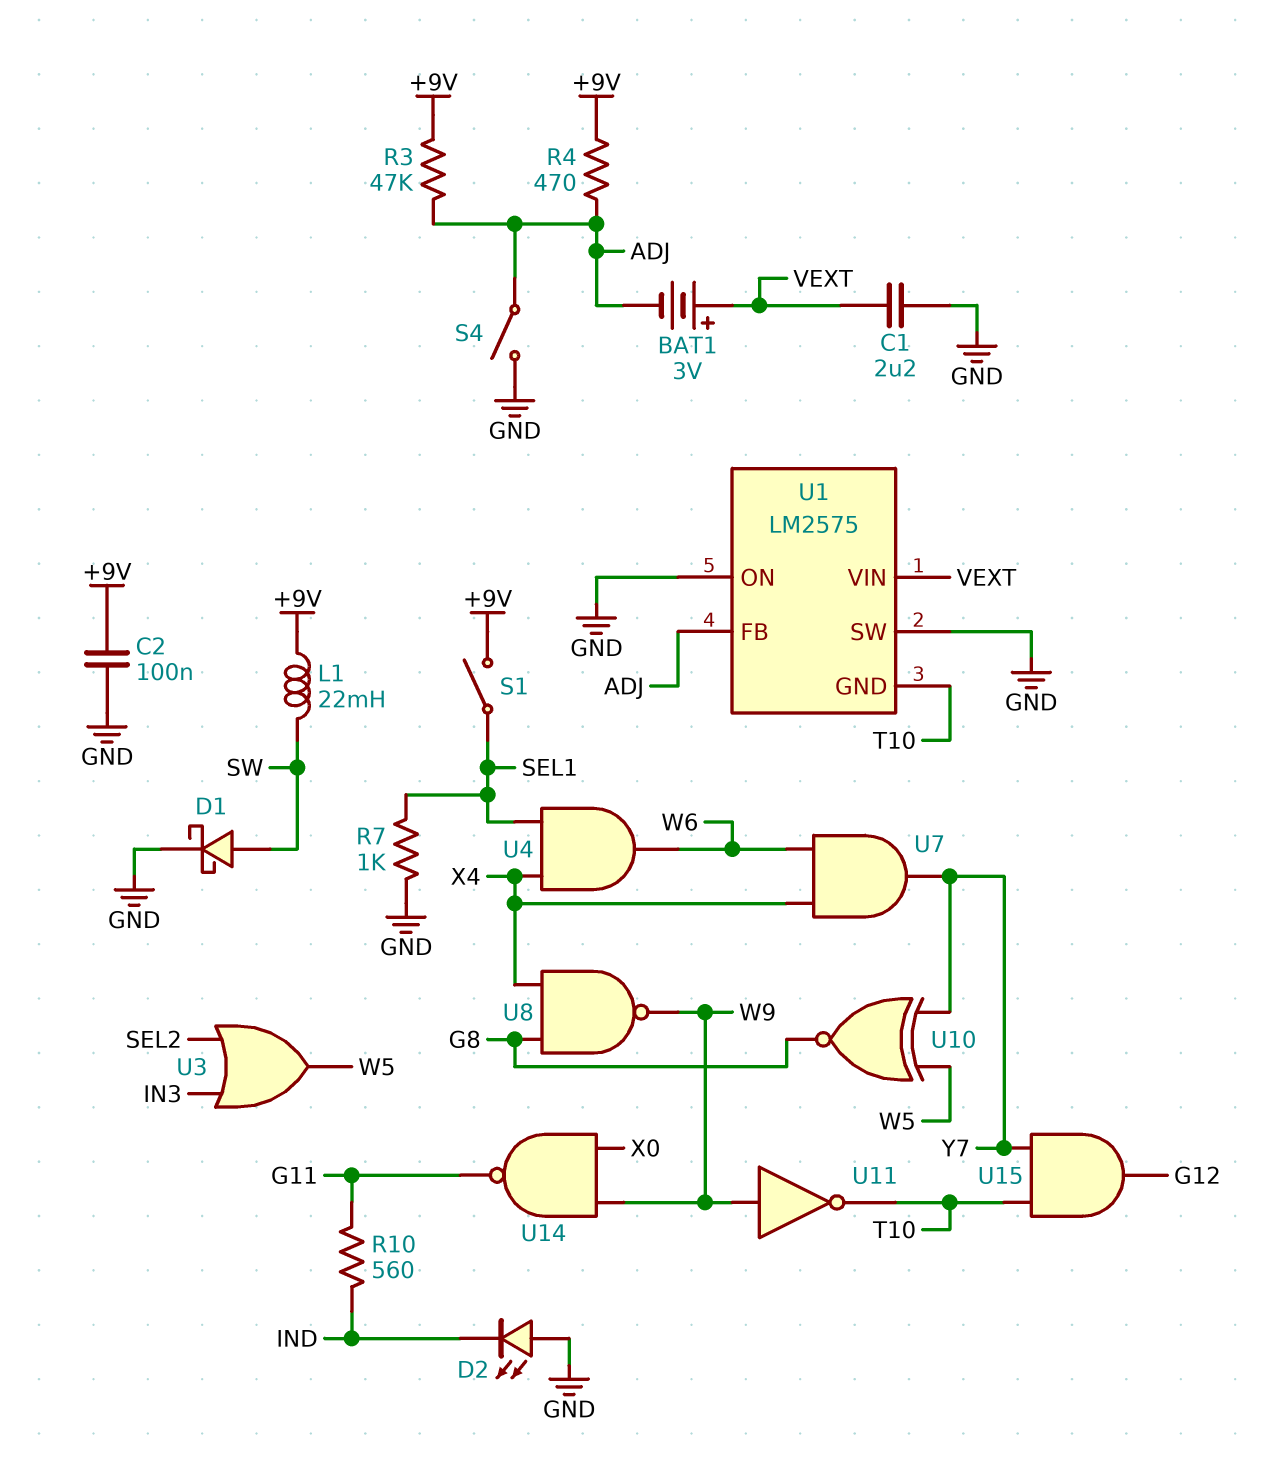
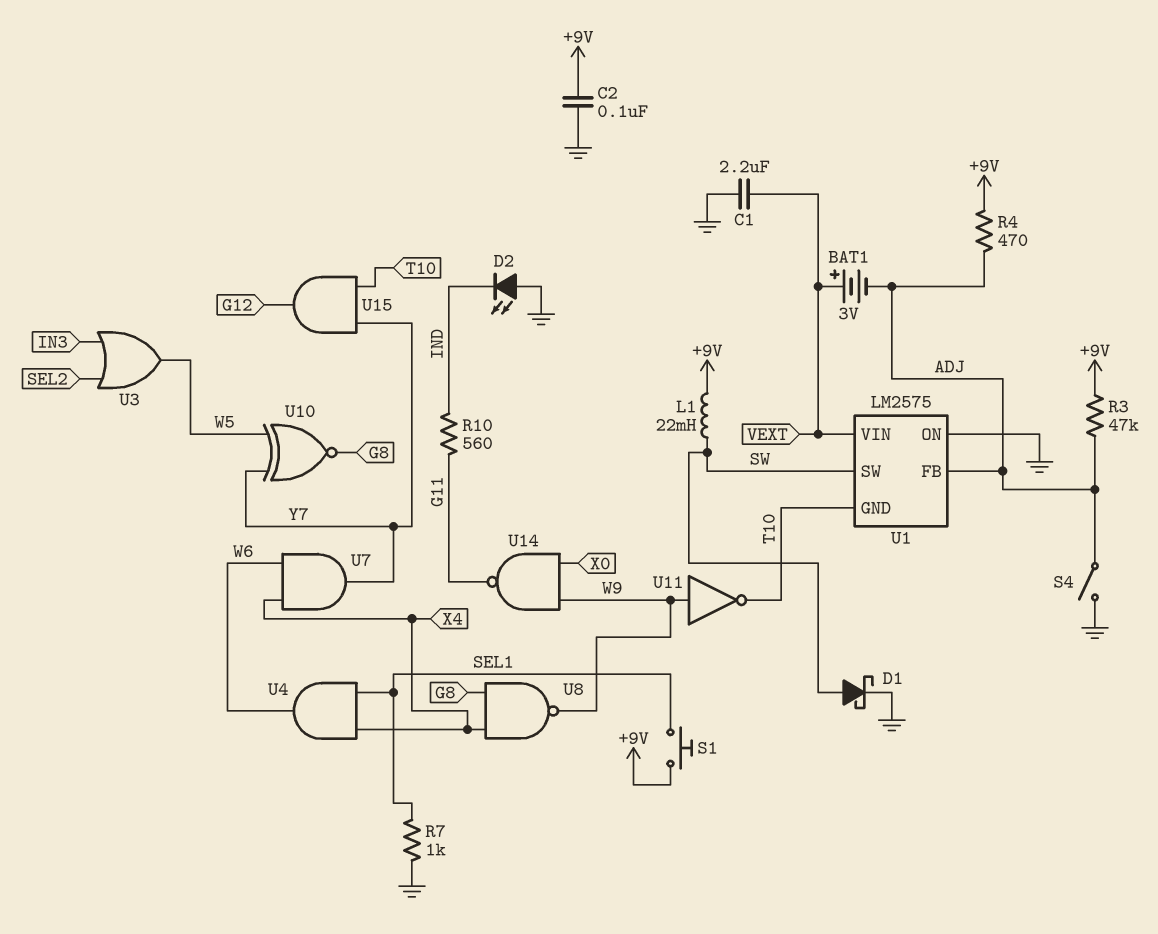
S1: switch (+9V, SEL1) -> button (+9V, SEL1)
U1 pin SW: GND -> SW

